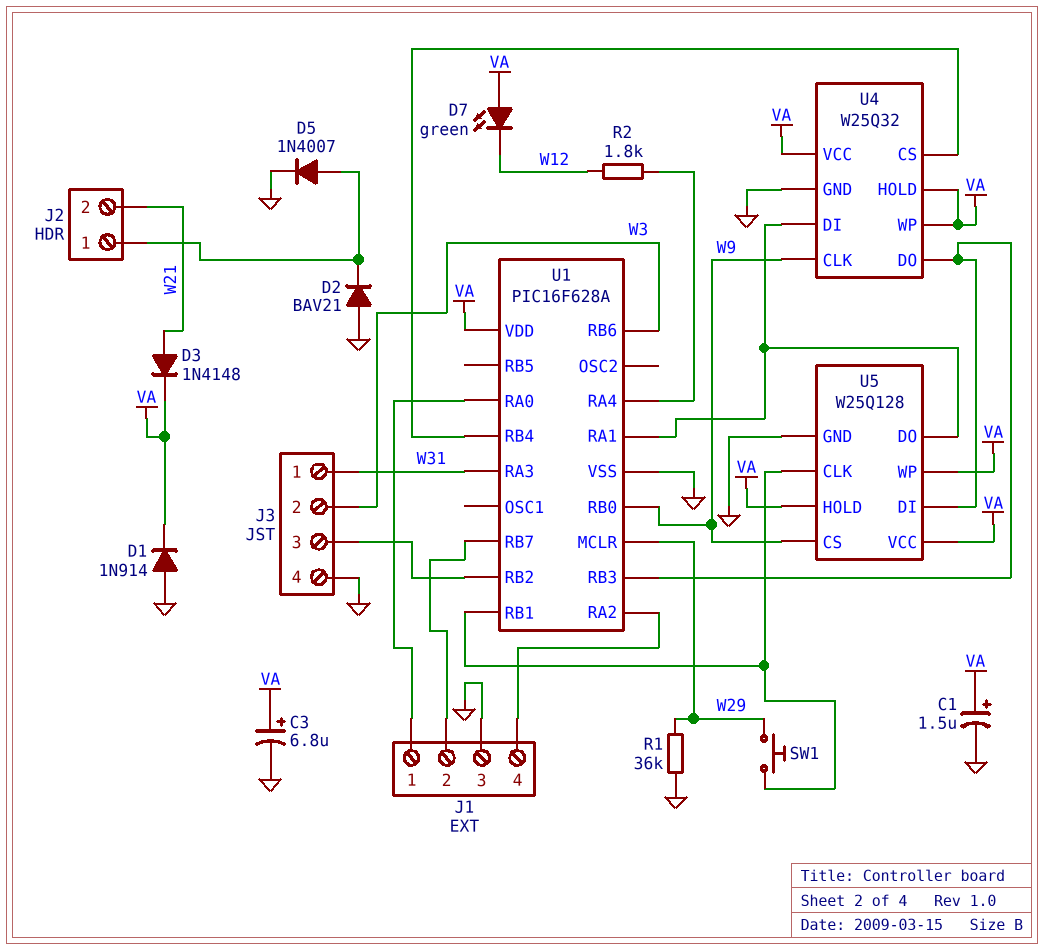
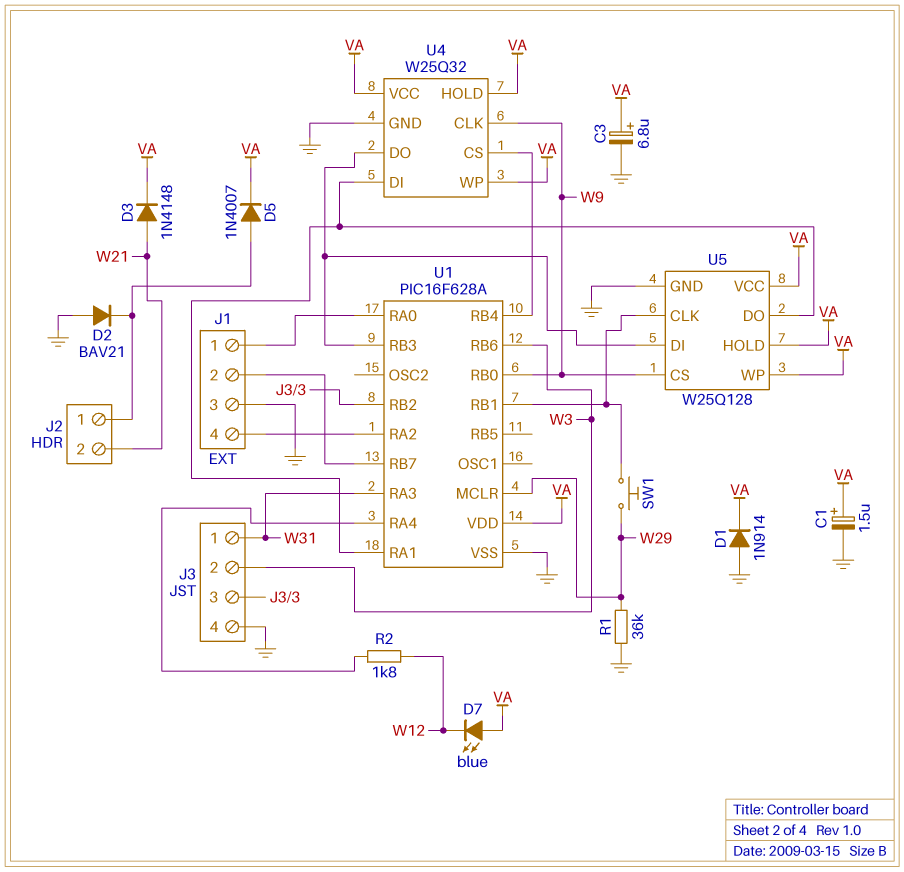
D5: diode 1N4007 (A J2/1, K GND) -> diode 1N4007 (A J2/1, K VA)
D7: LED green (A VA, K W12) -> LED blue (A VA, K W12)

